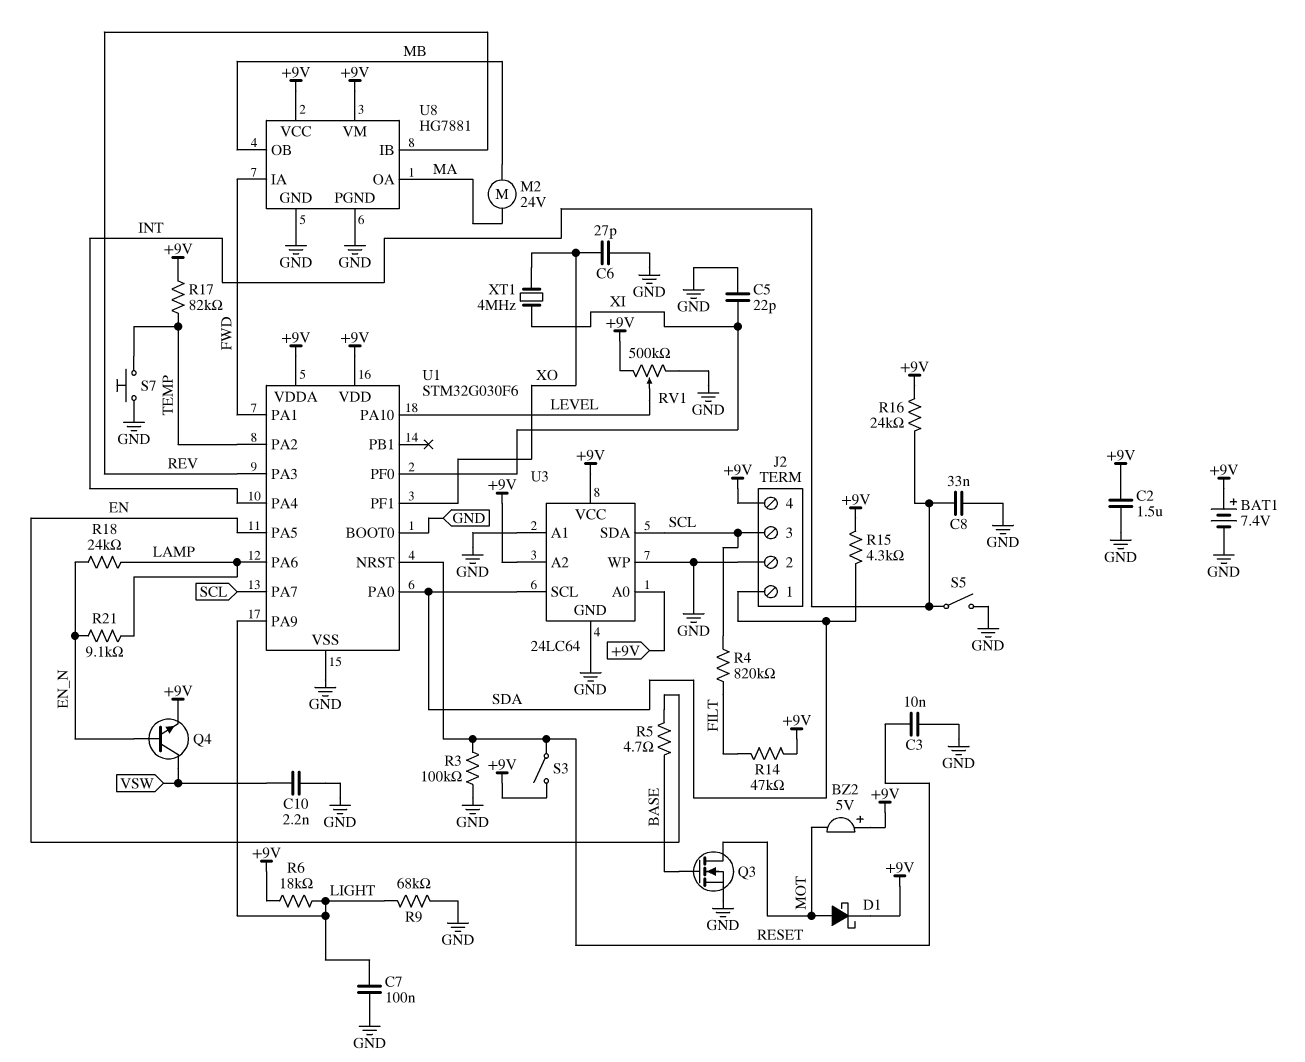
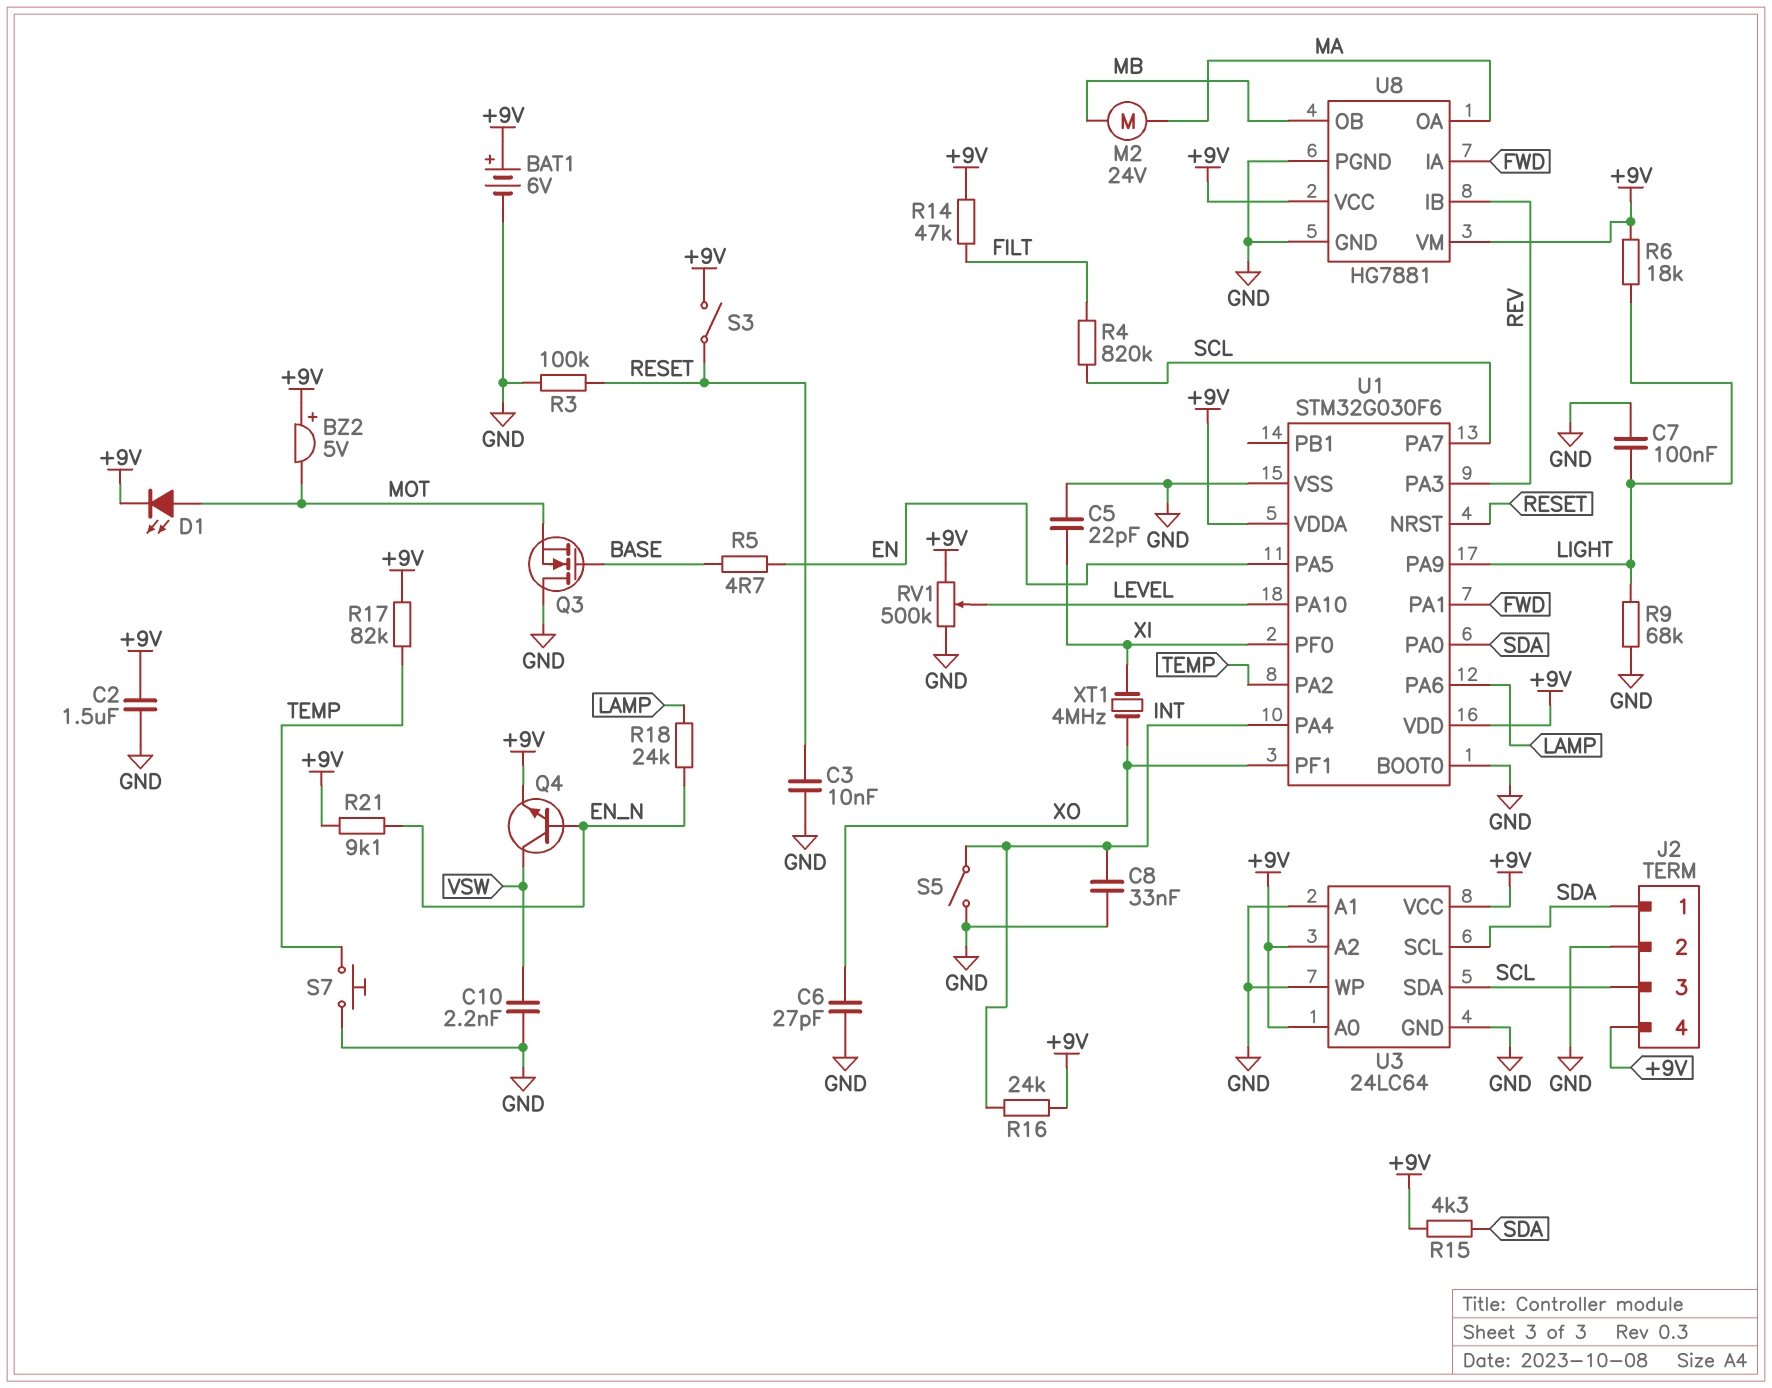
BAT1: 7.4V (plus +9V, minus GND) -> 6V (plus +9V, minus GND)
D1: schottky (A MOT, K +9V) -> LED (A MOT, K +9V)
Q3: NMOS (G BASE, D MOT, S GND) -> NMOS (G BASE, D GND, S MOT)
R21: 9.1k (EN_N, LAMP) -> 9.1k (+9V, EN_N)

